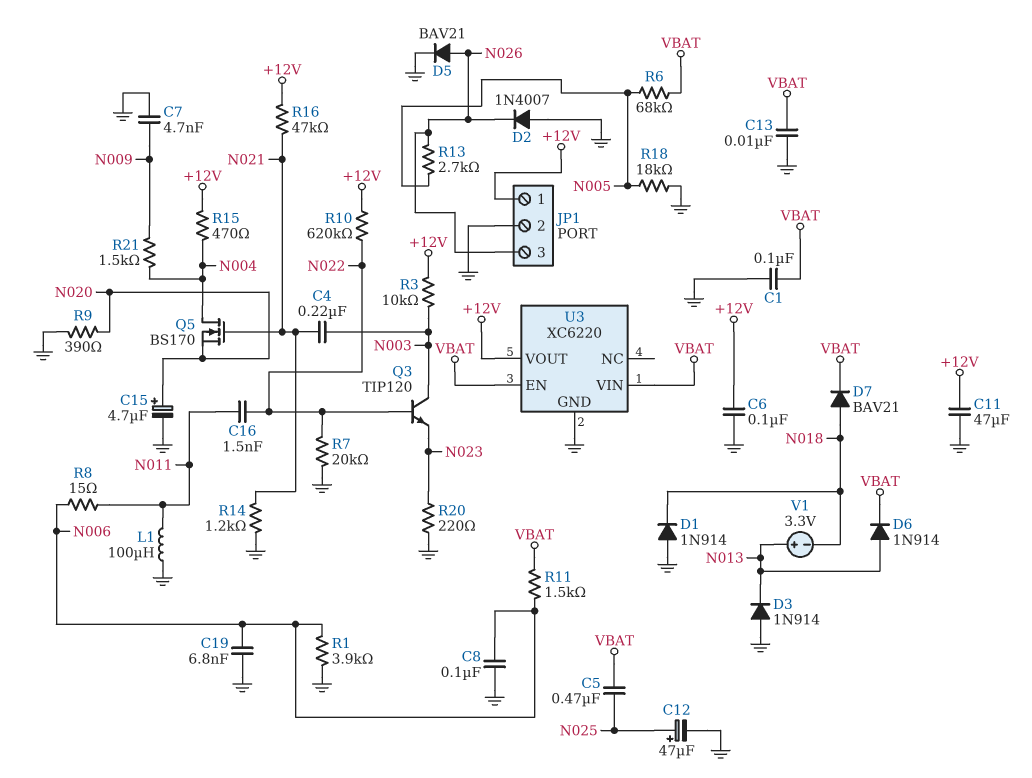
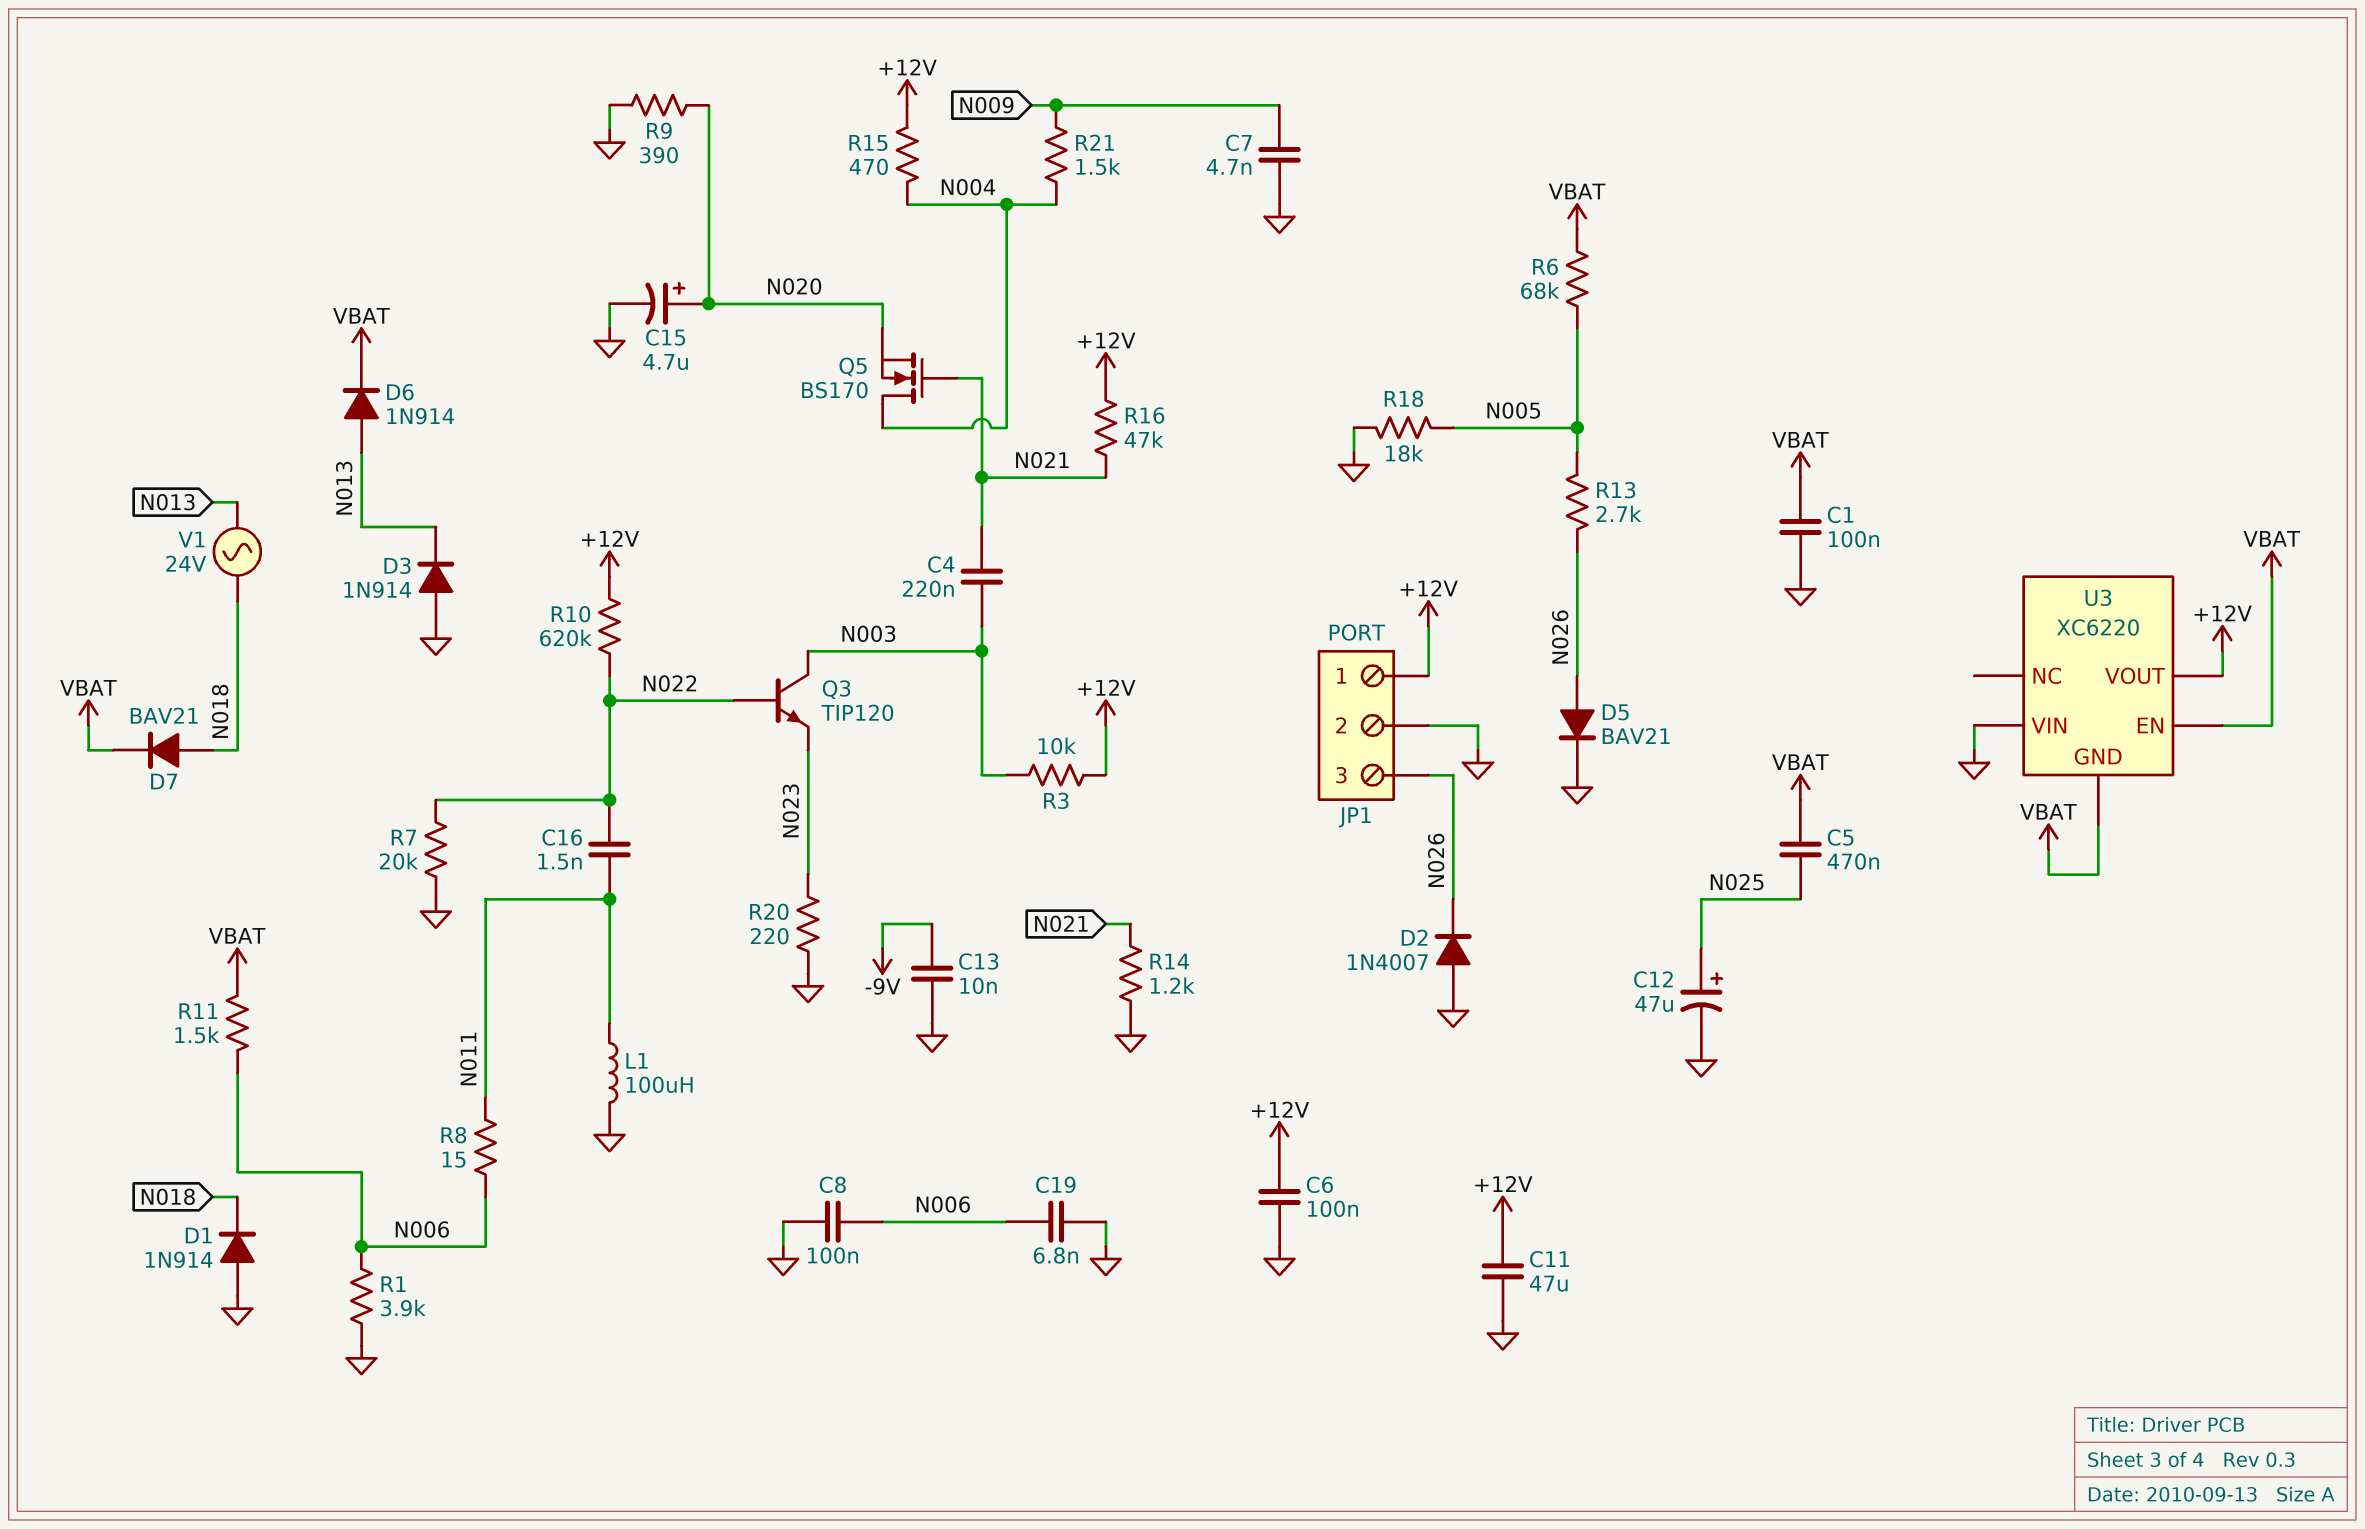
C13: 10nF (GND, VBAT) -> 10nF (-9V, GND)
U3 pin GND: GND -> VBAT
U3 pin VIN: VBAT -> GND
V1: 3.3V (plus N013, minus N018) -> AC 24V (N013, N018)

